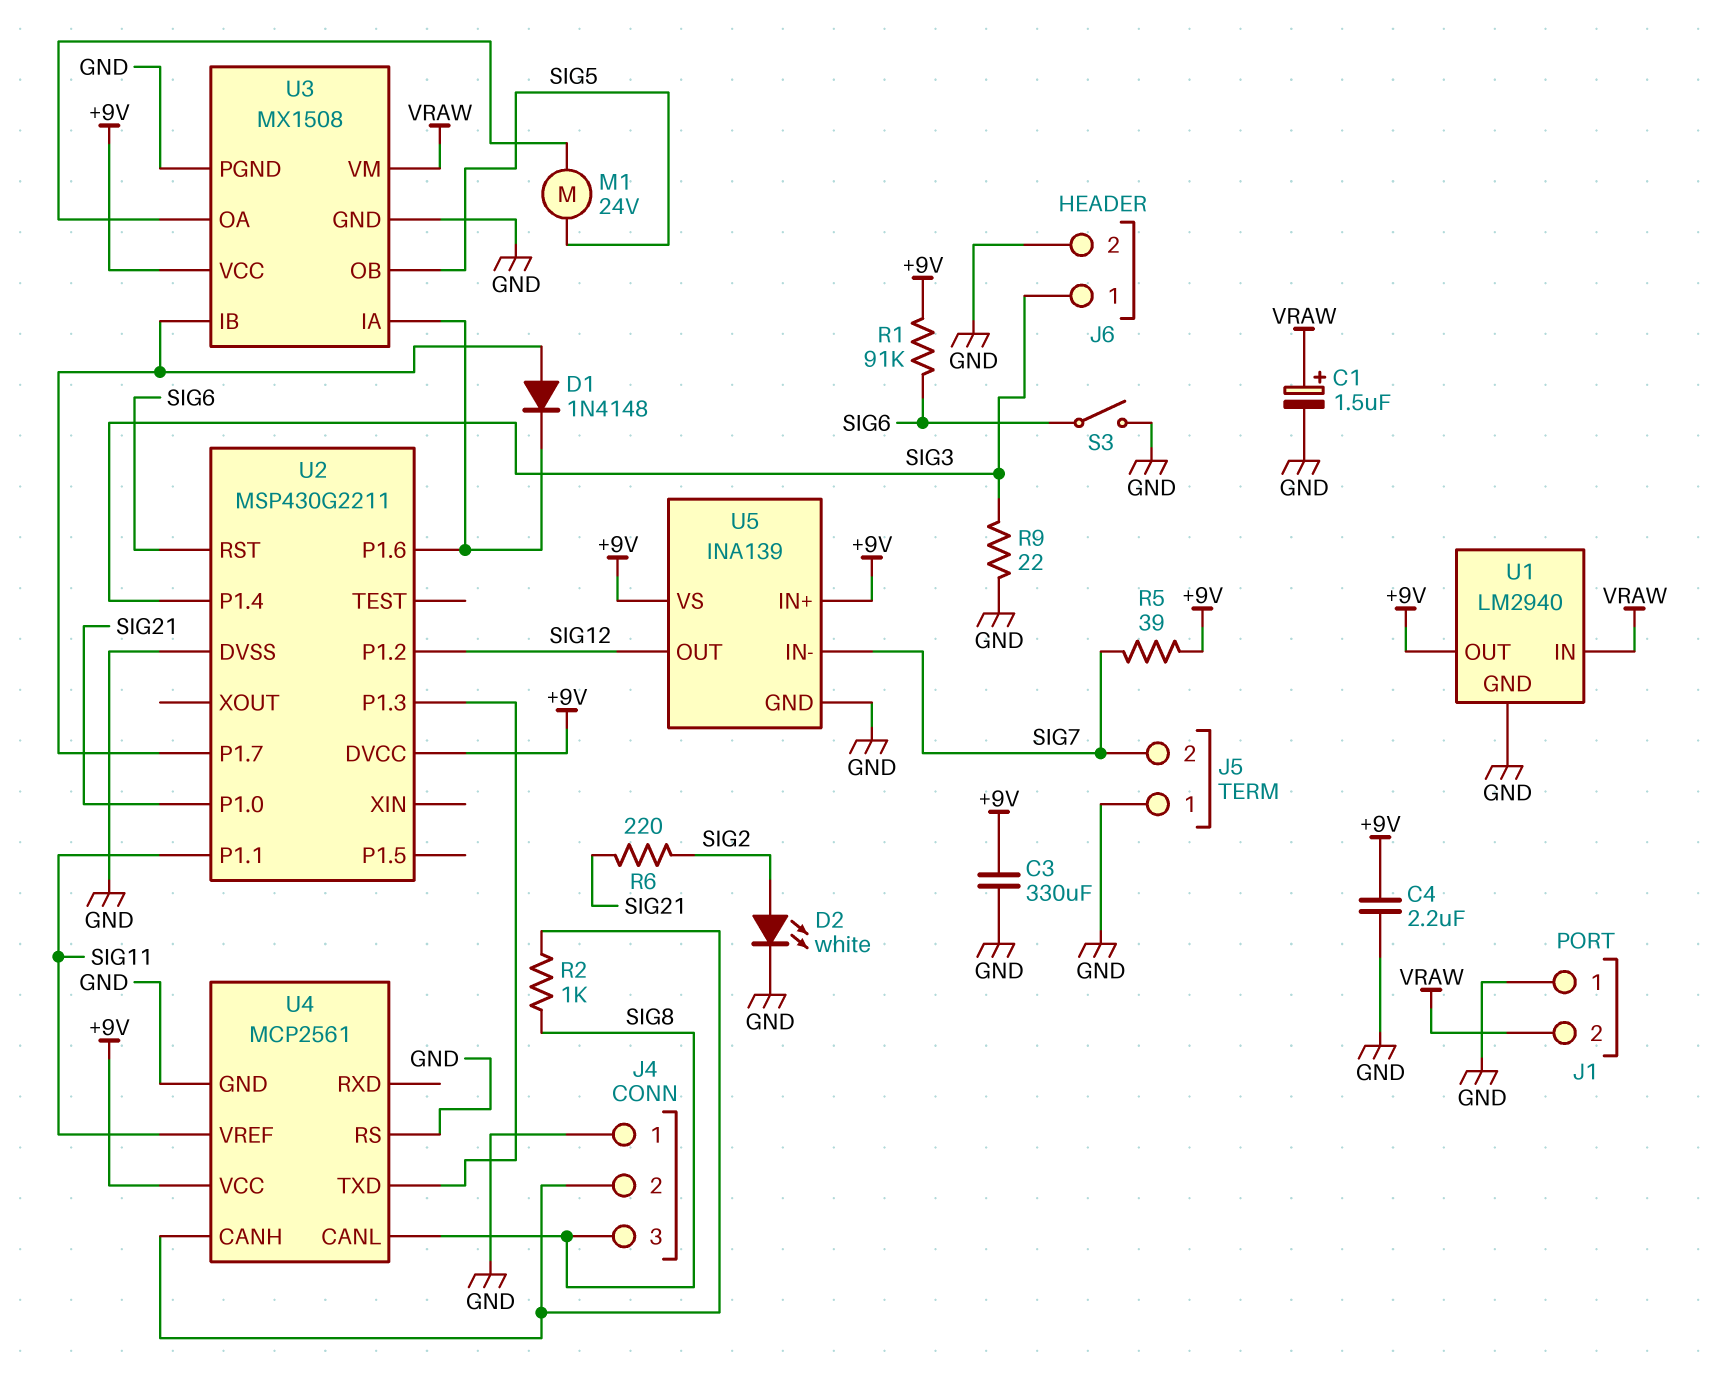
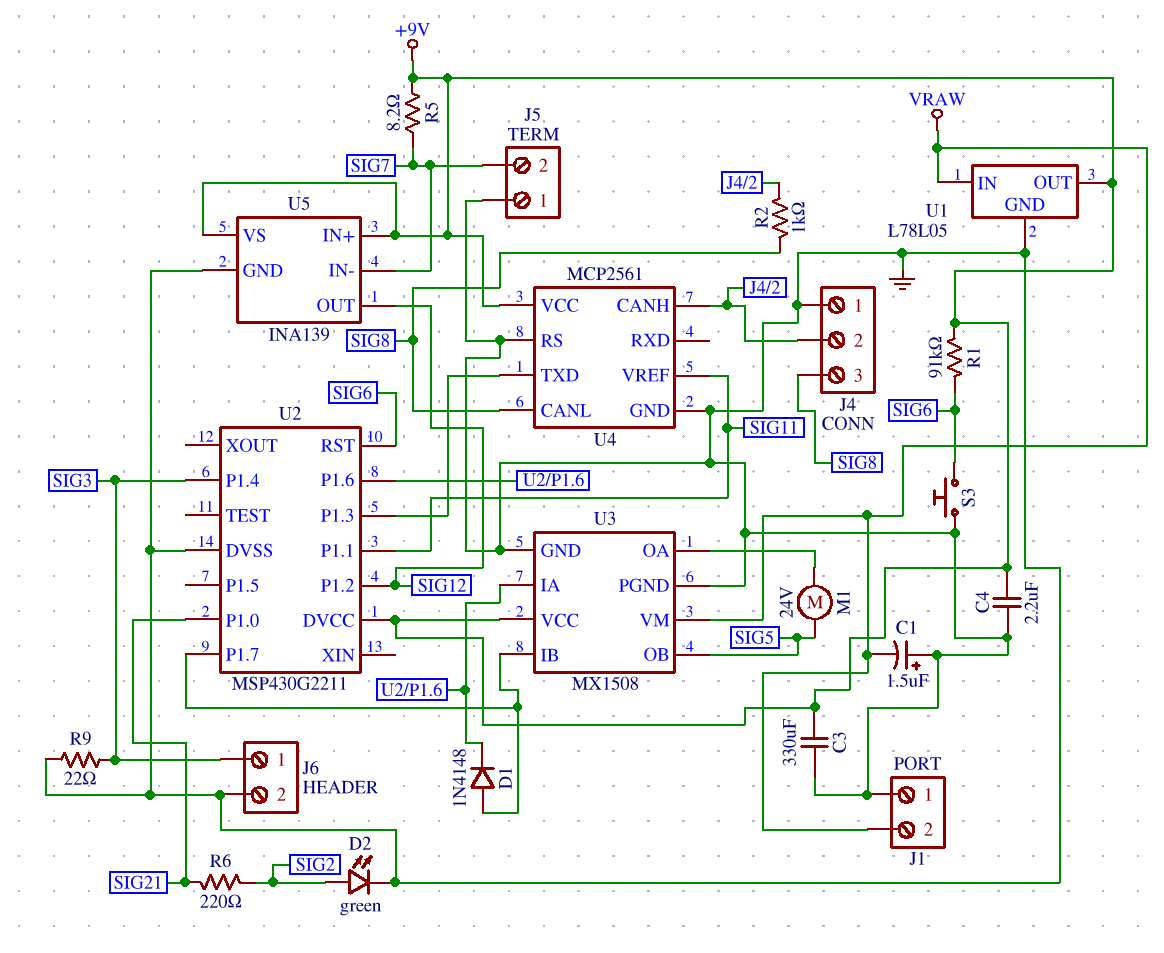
C1: 1.5uF (plus VRAW, minus GND) -> 1.5uF (plus GND, minus VRAW)
D2: LED white (A SIG2, K GND) -> LED green (A SIG2, K GND)
R5: 39 (+9V, SIG7) -> 8.2 (+9V, SIG7)
S3: switch (GND, SIG6) -> button (GND, SIG6)
U1: LM2940 -> L78L05

